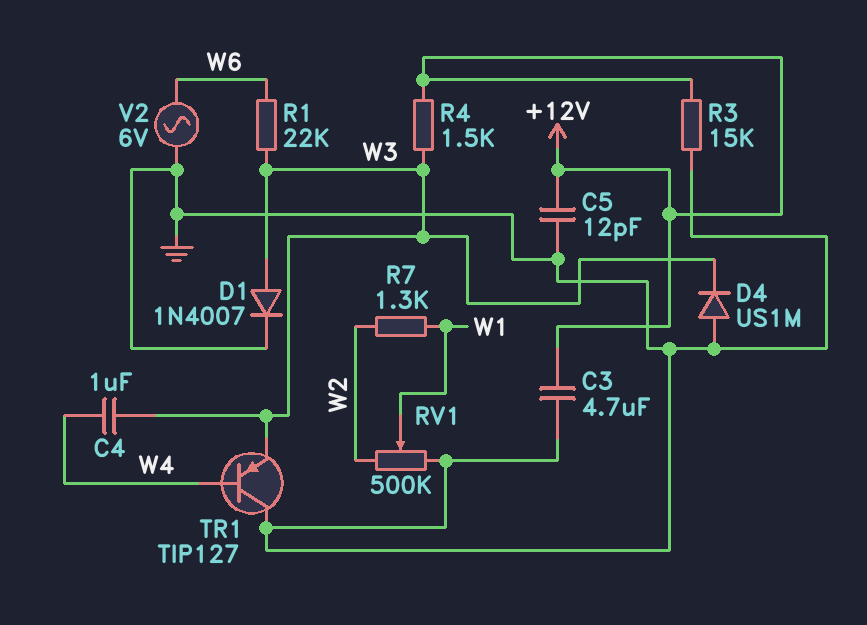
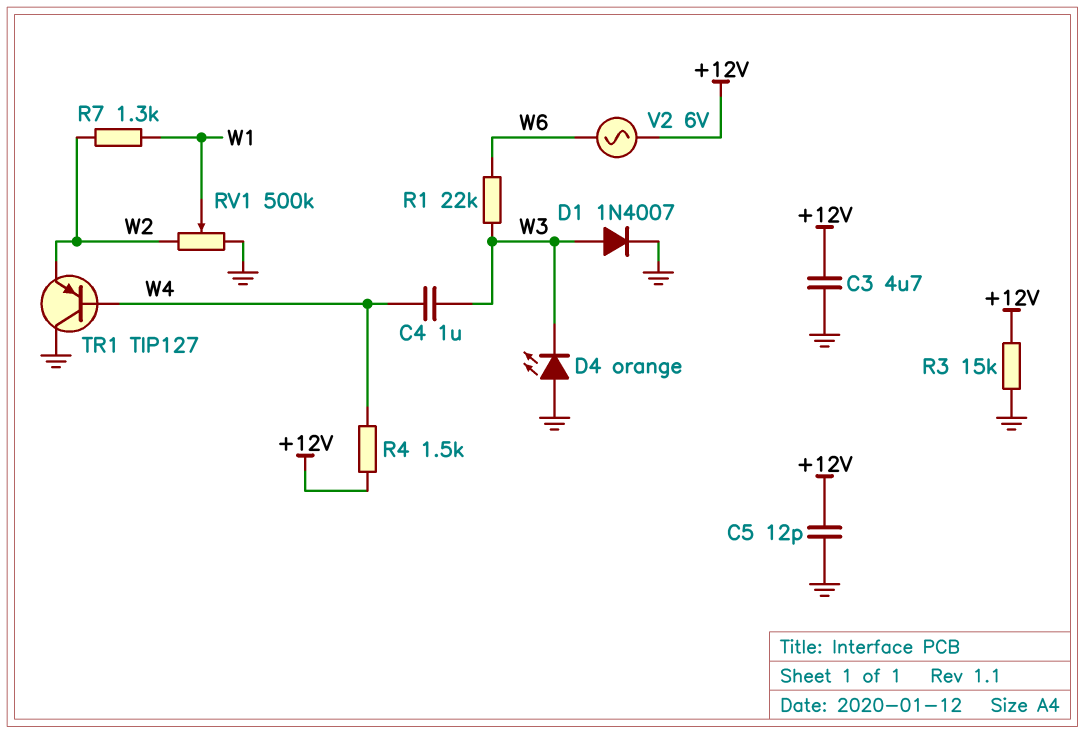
D4: diode US1M (A GND, K W3) -> LED orange (A GND, K W3)
R4: 1.5k (+12V, W3) -> 1.5k (+12V, W4)
TR1: PNP TIP127 (B W4, C GND, E W3) -> PNP TIP127 (B W4, C GND, E W2)
V2: AC 6V (GND, W6) -> AC 6V (+12V, W6)

